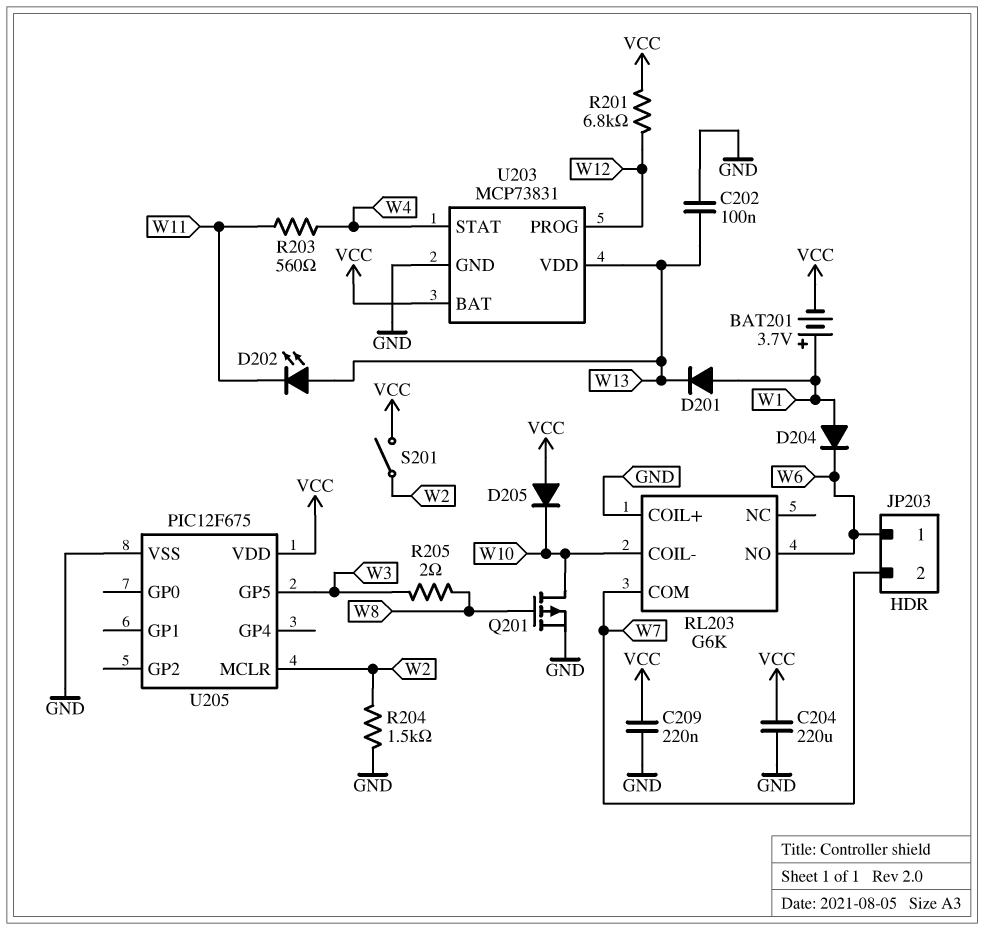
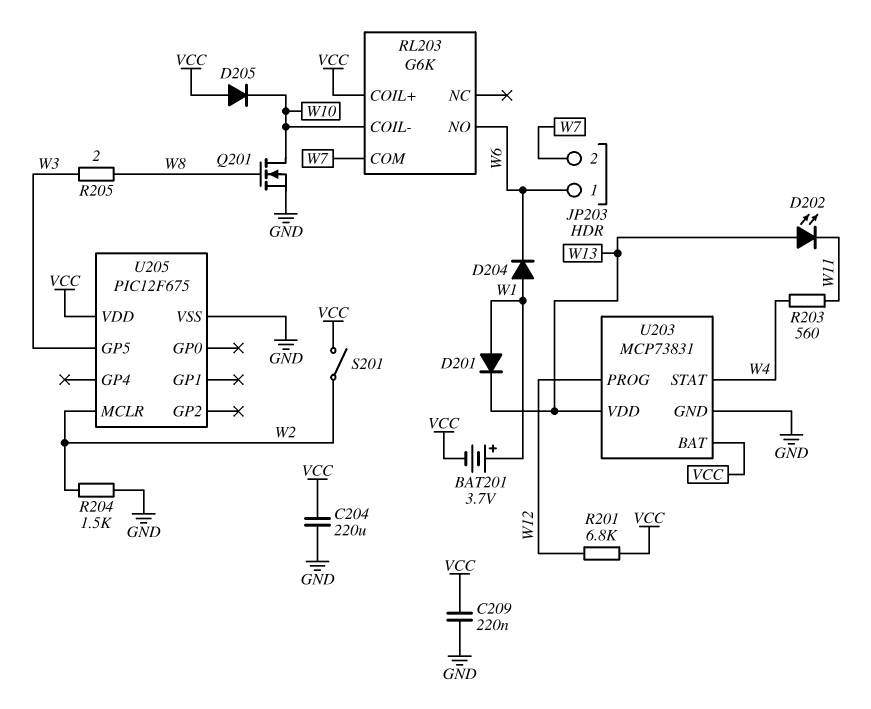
C202: 100nF (GND, W13) -> none
Q201: PMOS (G W8, D W10, S GND) -> NMOS (G W8, D W10, S GND)
RL203 pin COIL+: GND -> VCC

